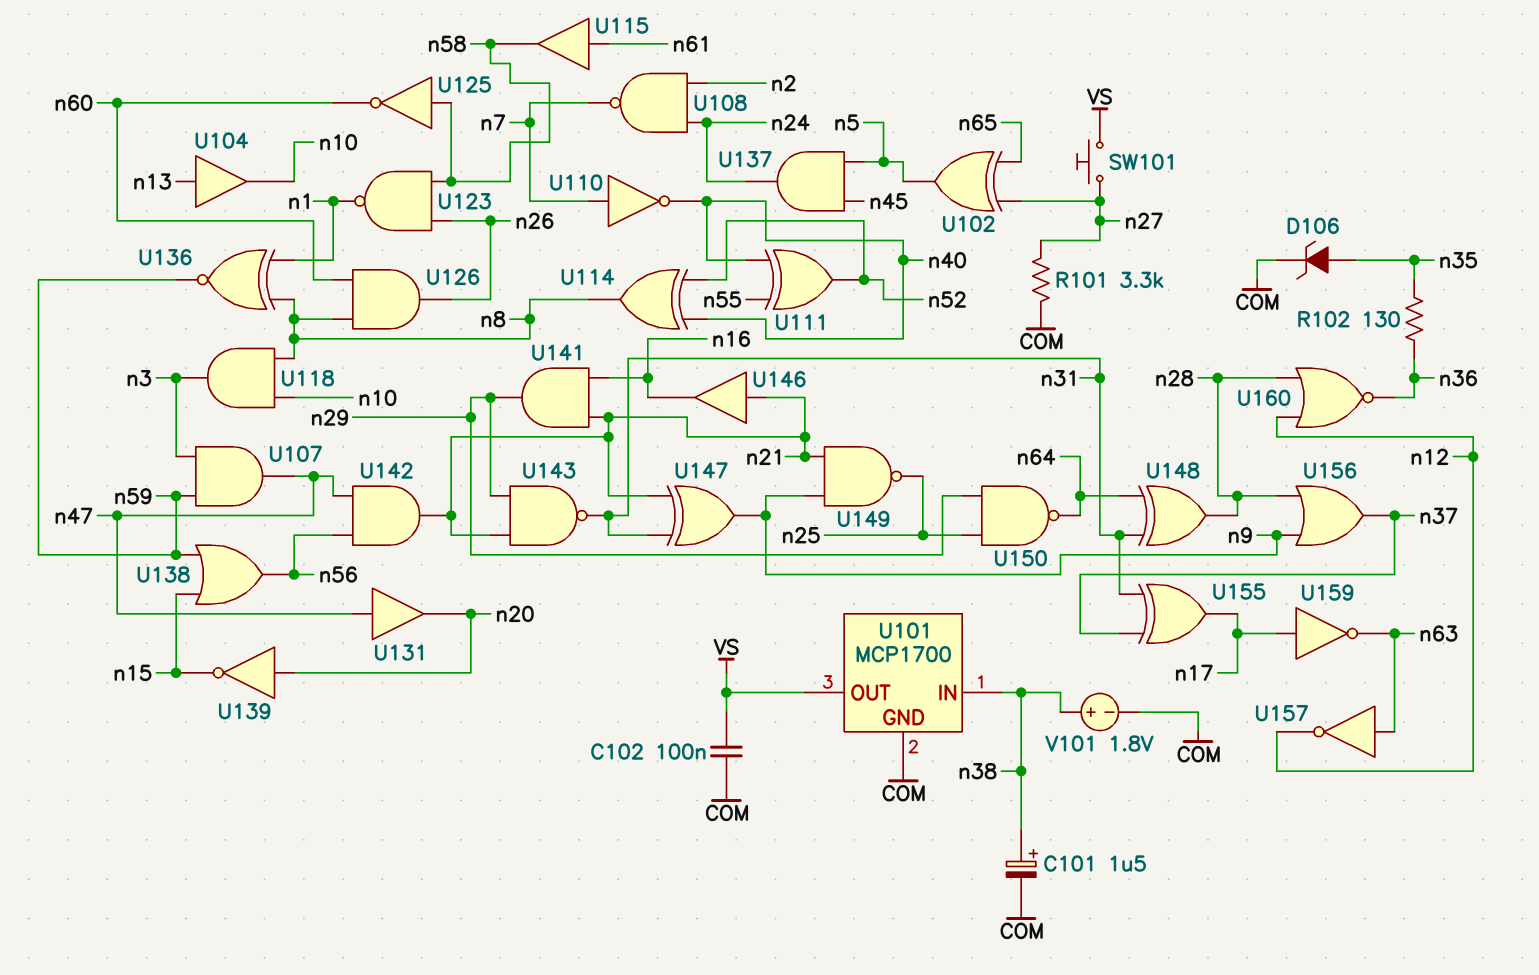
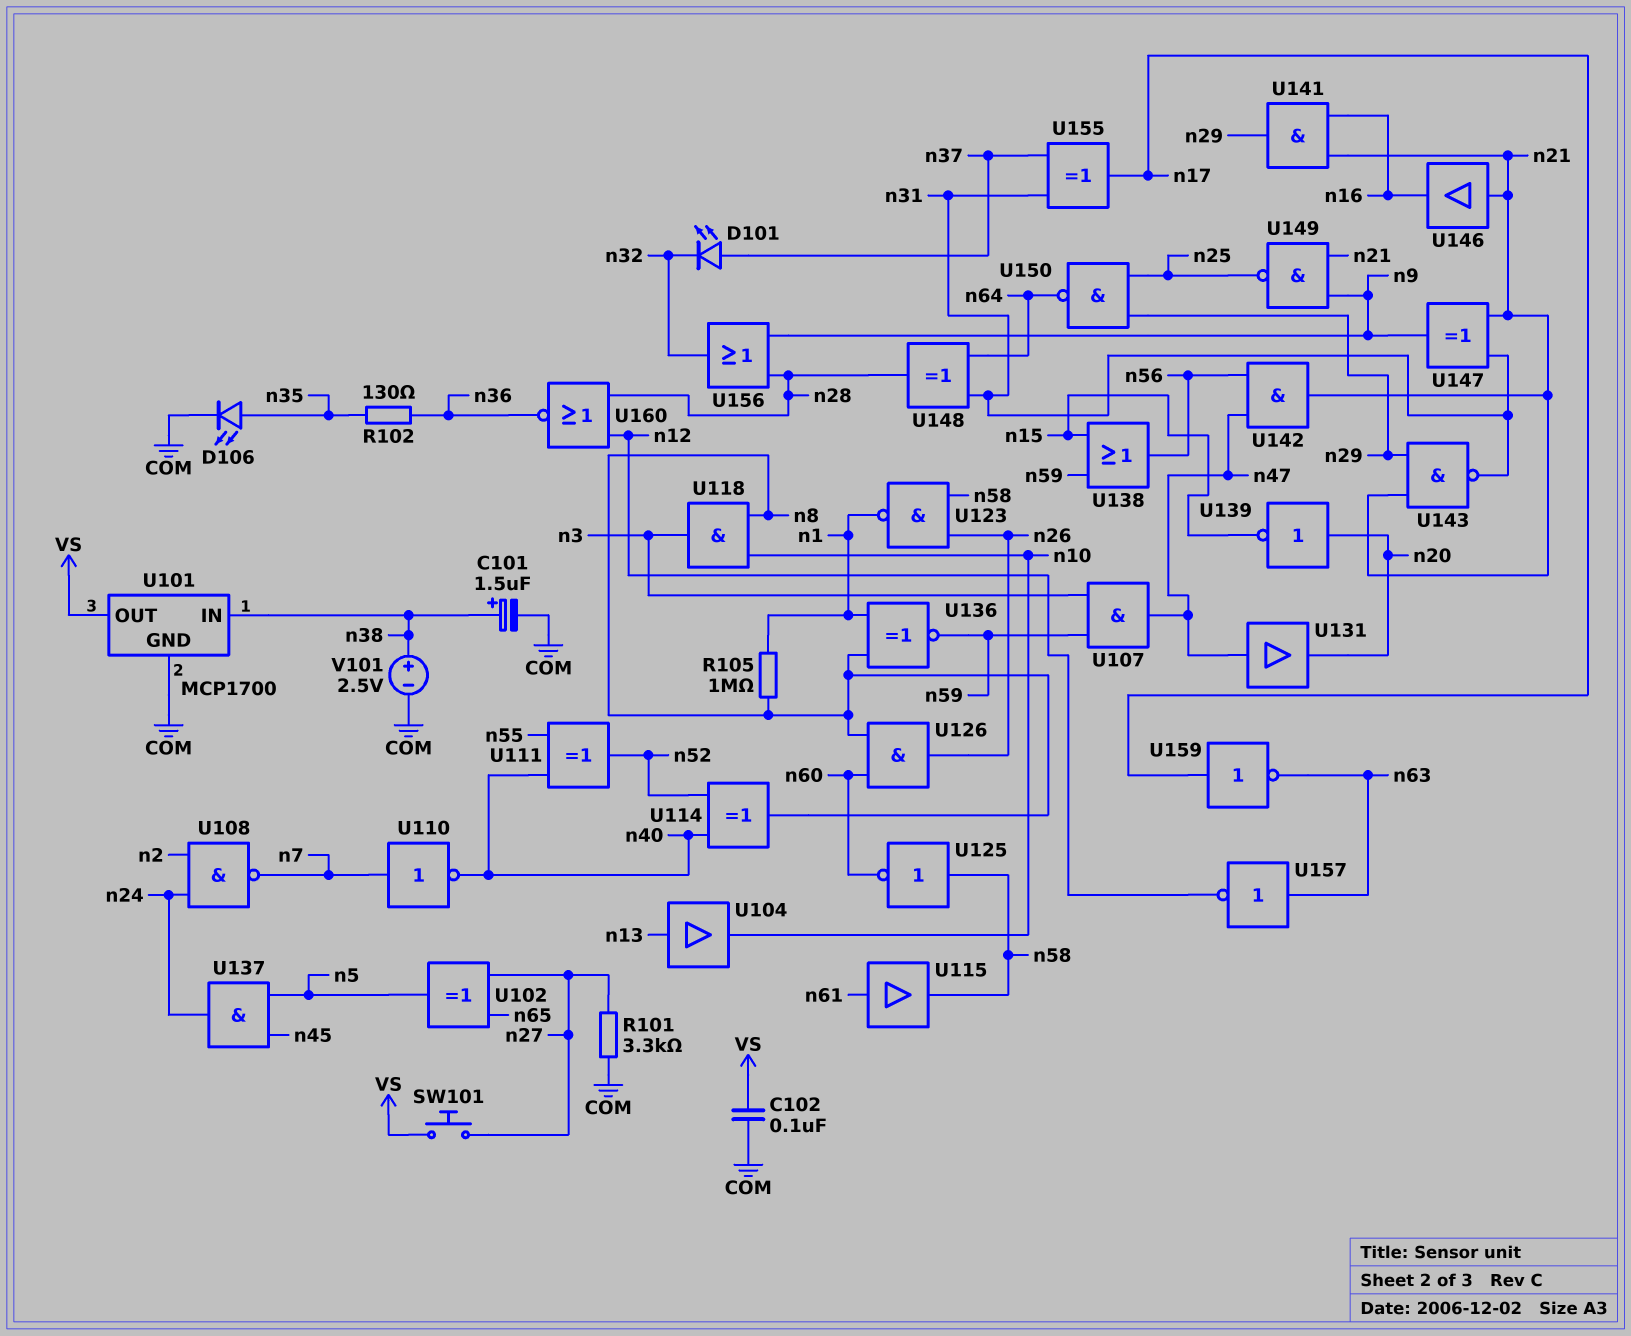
D101: none -> LED (A n37, K n32)
D106: zener (A n35, K COM) -> LED (A n35, K COM)
R105: none -> 1M (n1, n8)
U156: OR (in n9, in n28, out n37) -> OR (in n9, in n28, out n32)
V101: 1.8V (plus n38, minus COM) -> 2.5V (plus n38, minus COM)

